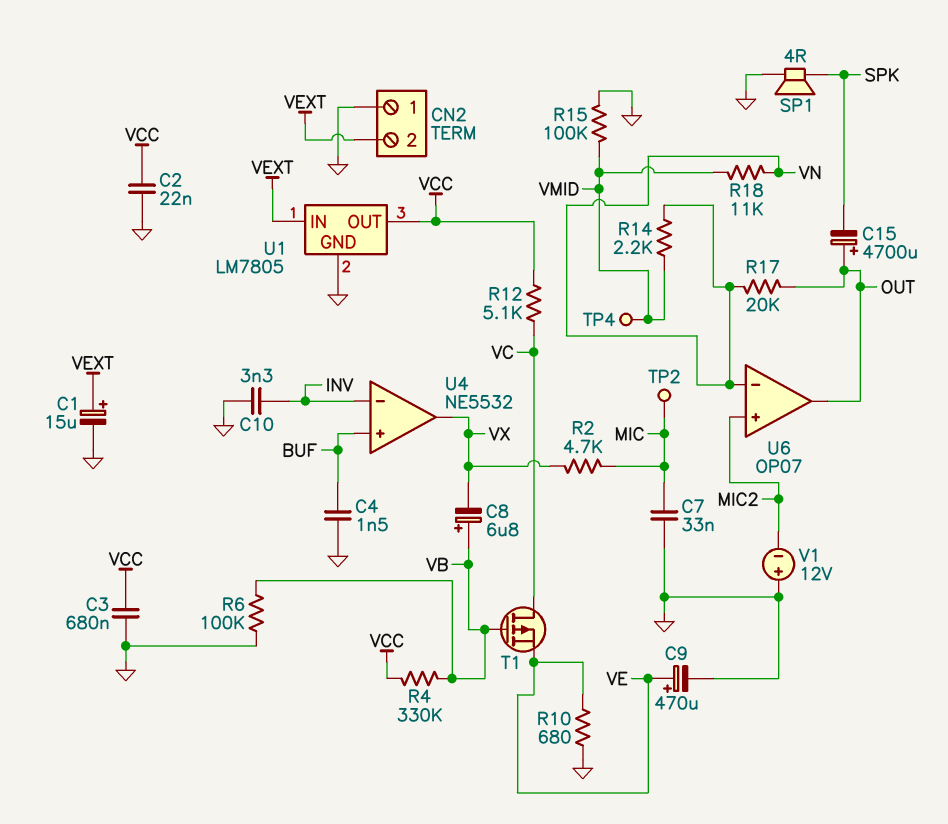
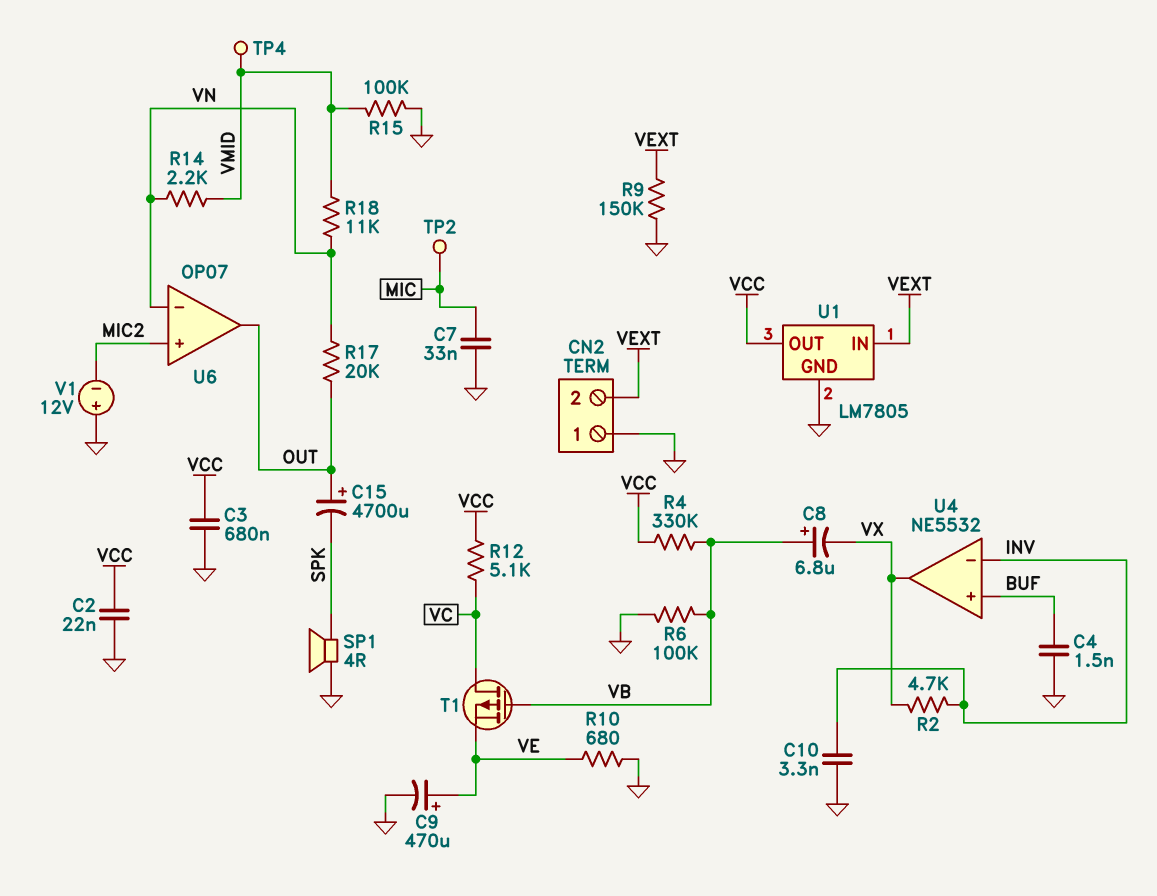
C1: 15uF (plus VEXT, minus GND) -> none
R2: 4.7k (MIC, VX) -> 4.7k (INV, VX)
R9: none -> 150k (GND, VEXT)

